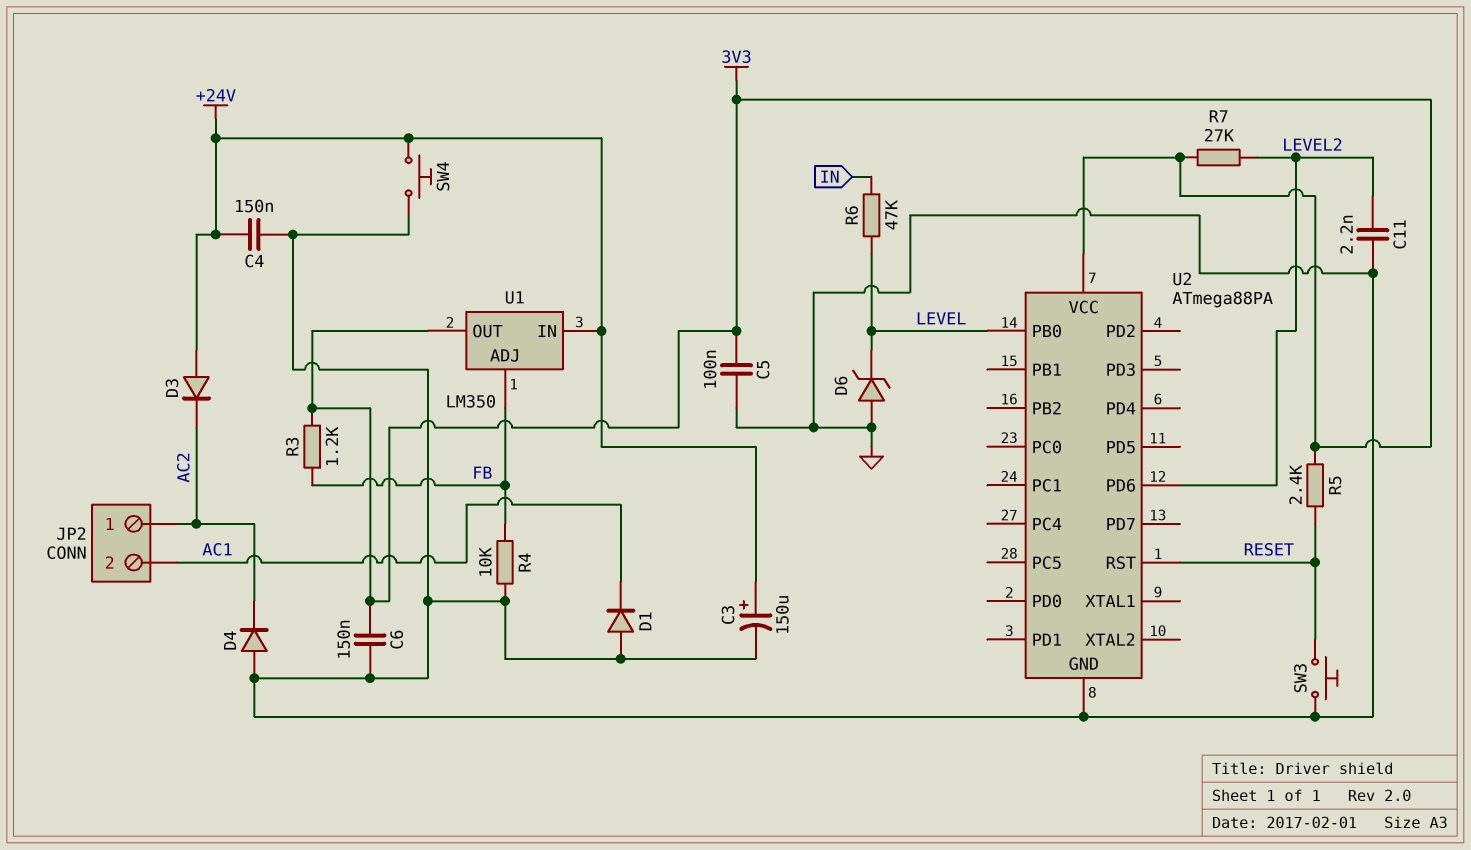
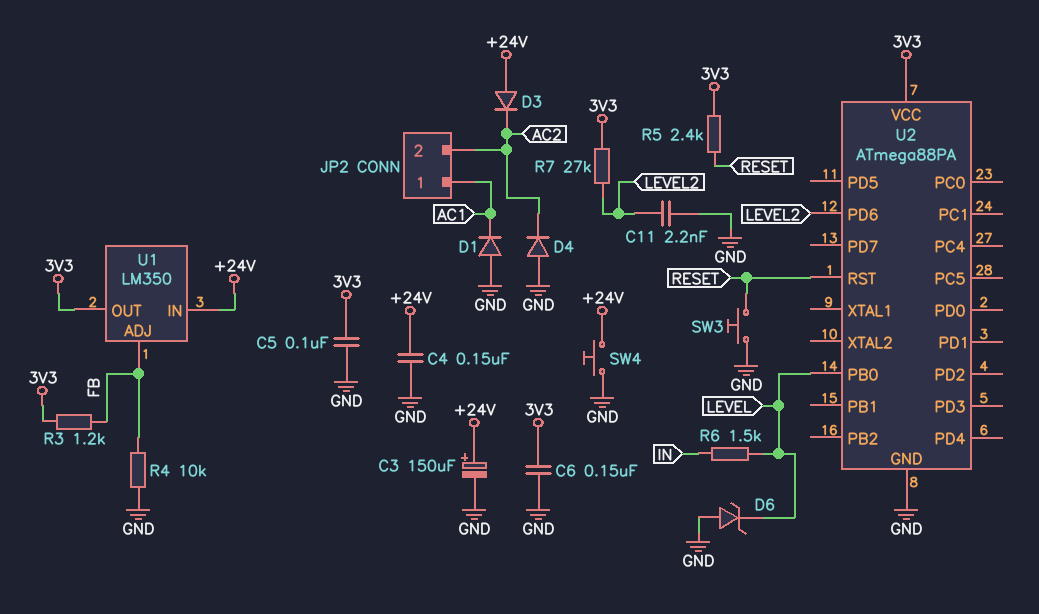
JP2 pin 1: AC2 -> AC1
JP2 pin 2: AC1 -> AC2
R6: 47k (IN, LEVEL) -> 1.5k (IN, LEVEL)

